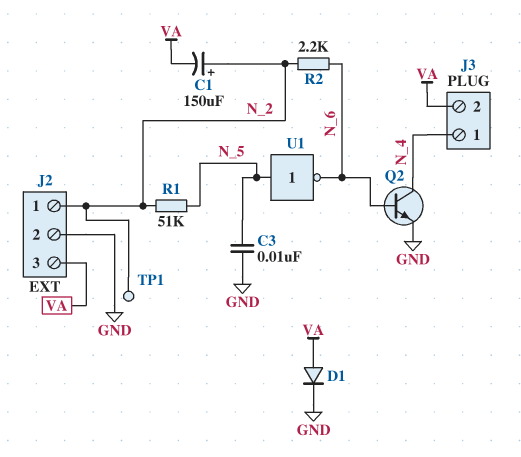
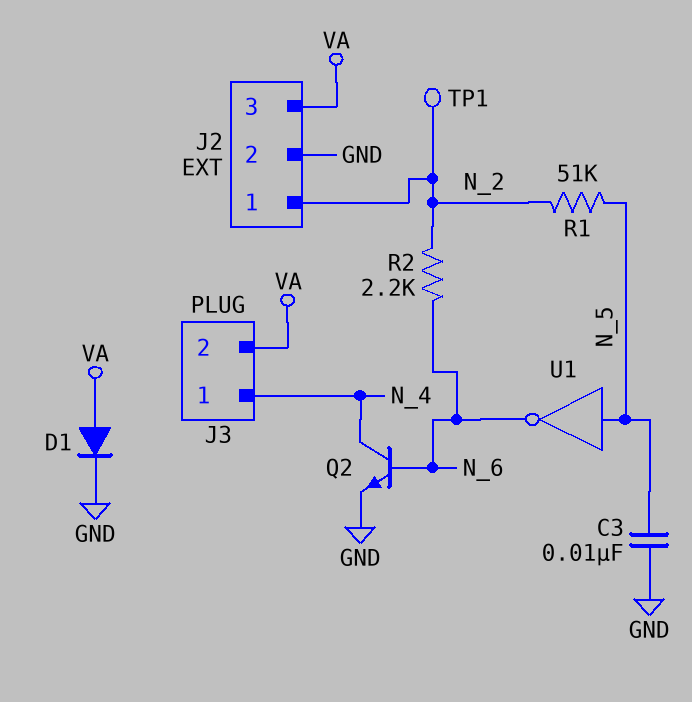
C1: 150uF (plus N_2, minus VA) -> none

